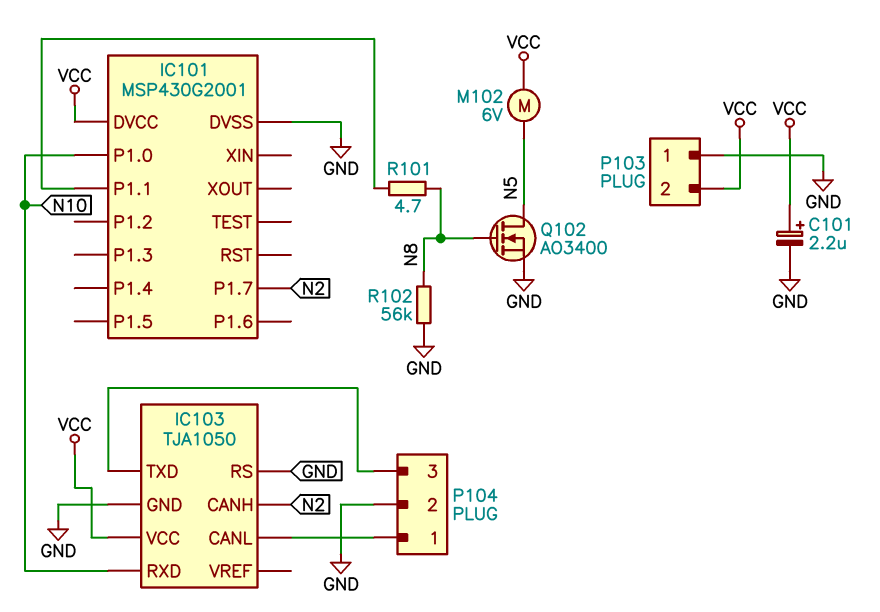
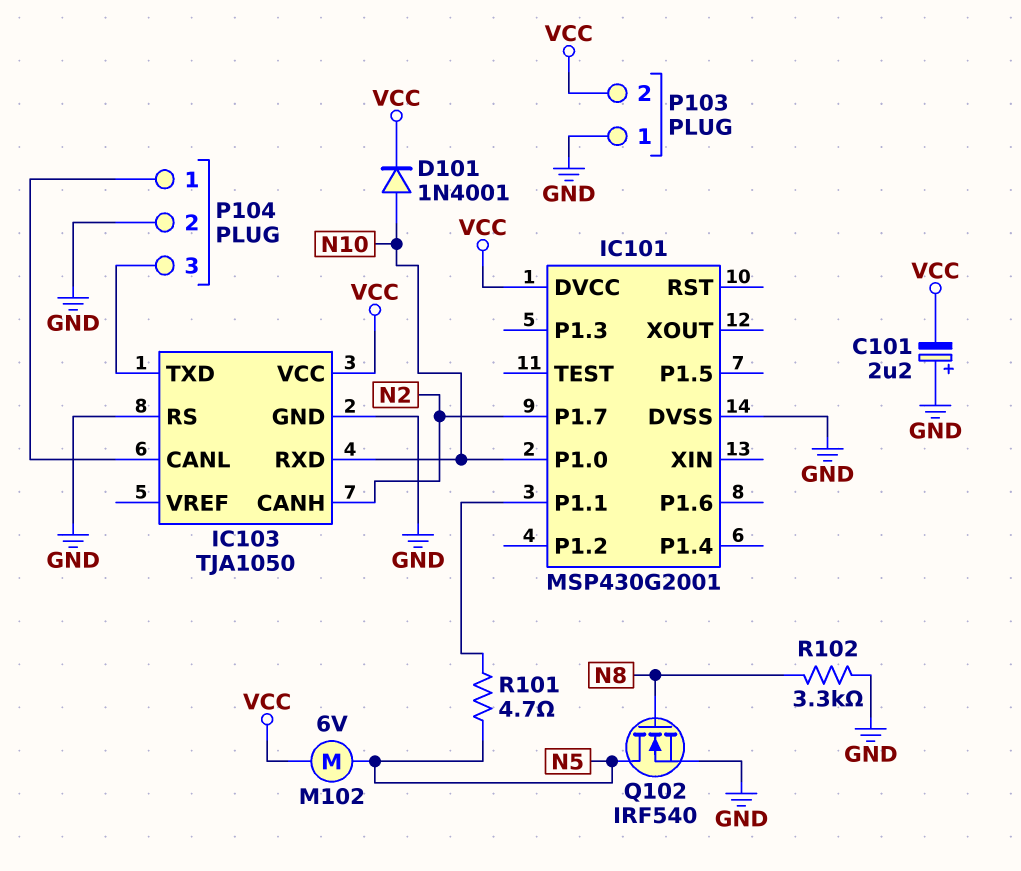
C101: 2.2uF (plus VCC, minus GND) -> 2.2uF (plus GND, minus VCC)
D101: none -> diode 1N4001 (A N10, K VCC)
Q102: NMOS AO3400 (G N8, D N5, S GND) -> NMOS IRF540 (G N8, D N5, S GND)
R101: 4.7 (IC101/P1.1, N8) -> 4.7 (IC101/P1.1, N5)
R102: 56k (GND, N8) -> 3.3k (GND, N8)

